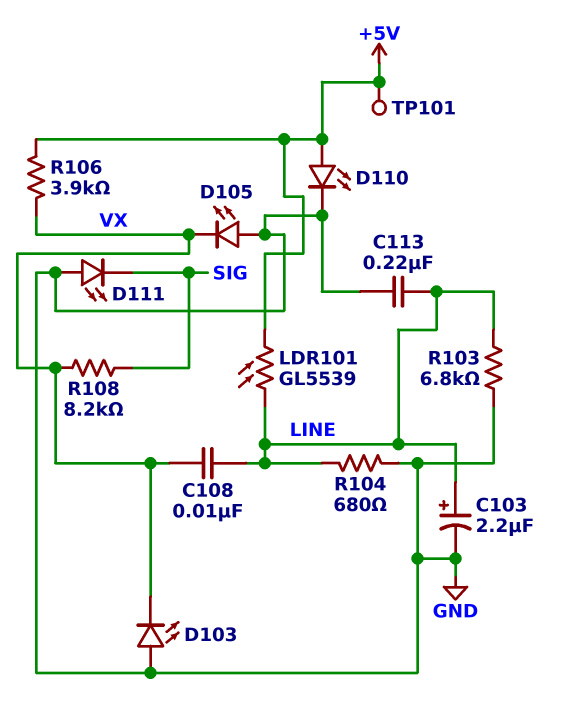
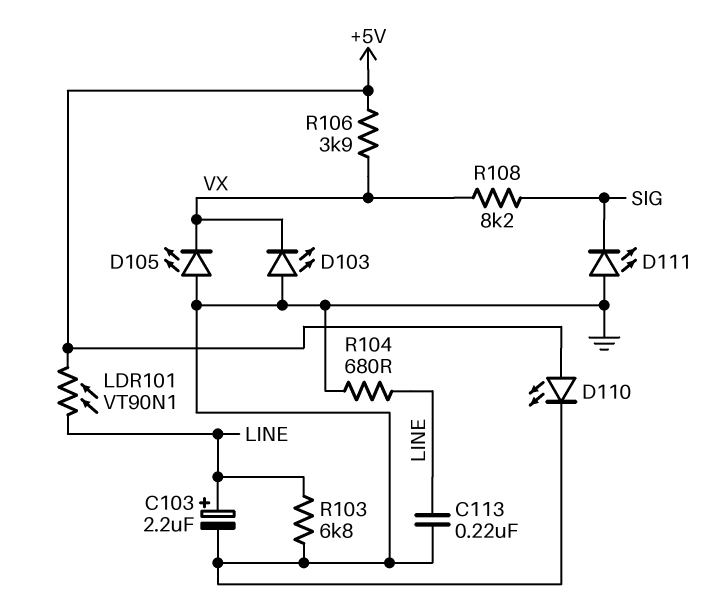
C108: 10nF (LINE, VX) -> none
LDR101: GL5539 (+5V, LINE) -> VT90N1 (+5V, LINE)
TP101: test point (+5V) -> none

